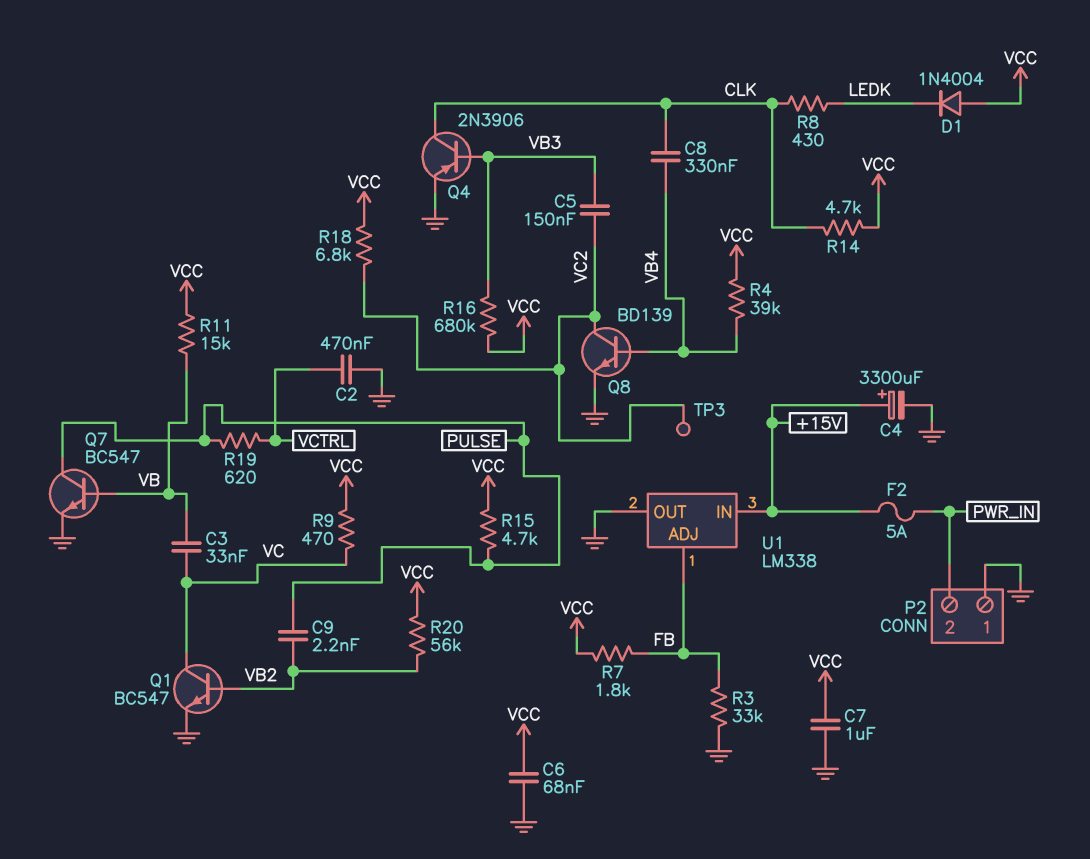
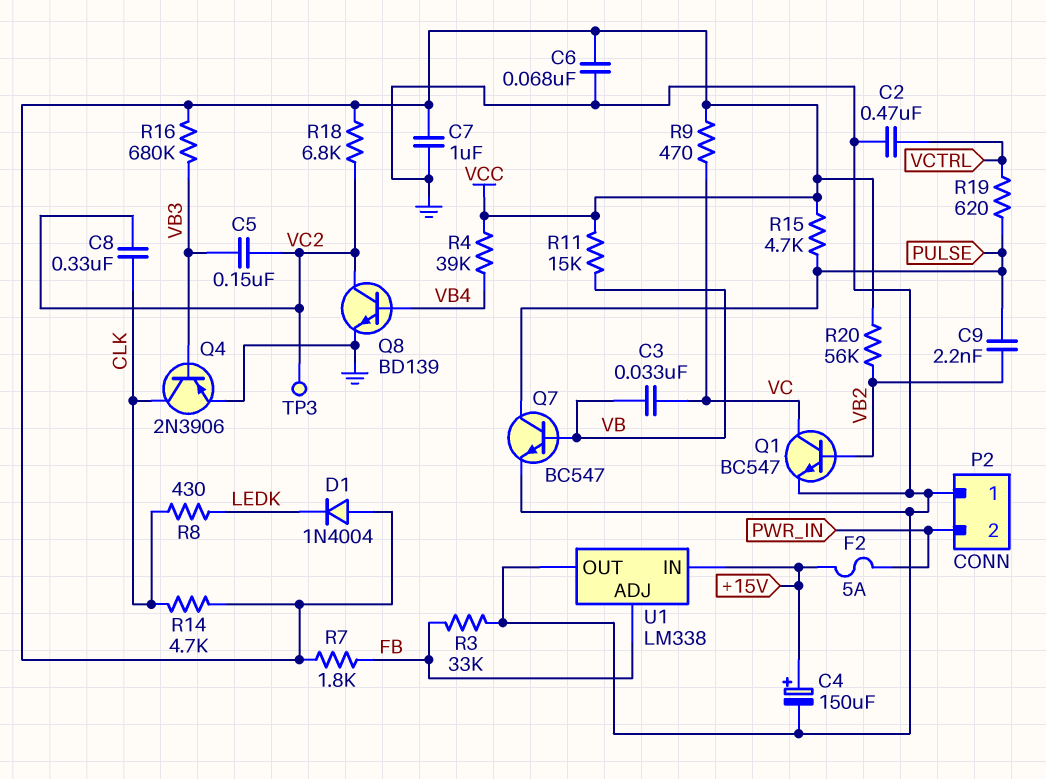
C4: 3300uF (plus +15V, minus GND) -> 150uF (plus +15V, minus GND)
C8: 330nF (CLK, VB4) -> 330nF (CLK, VC2)

